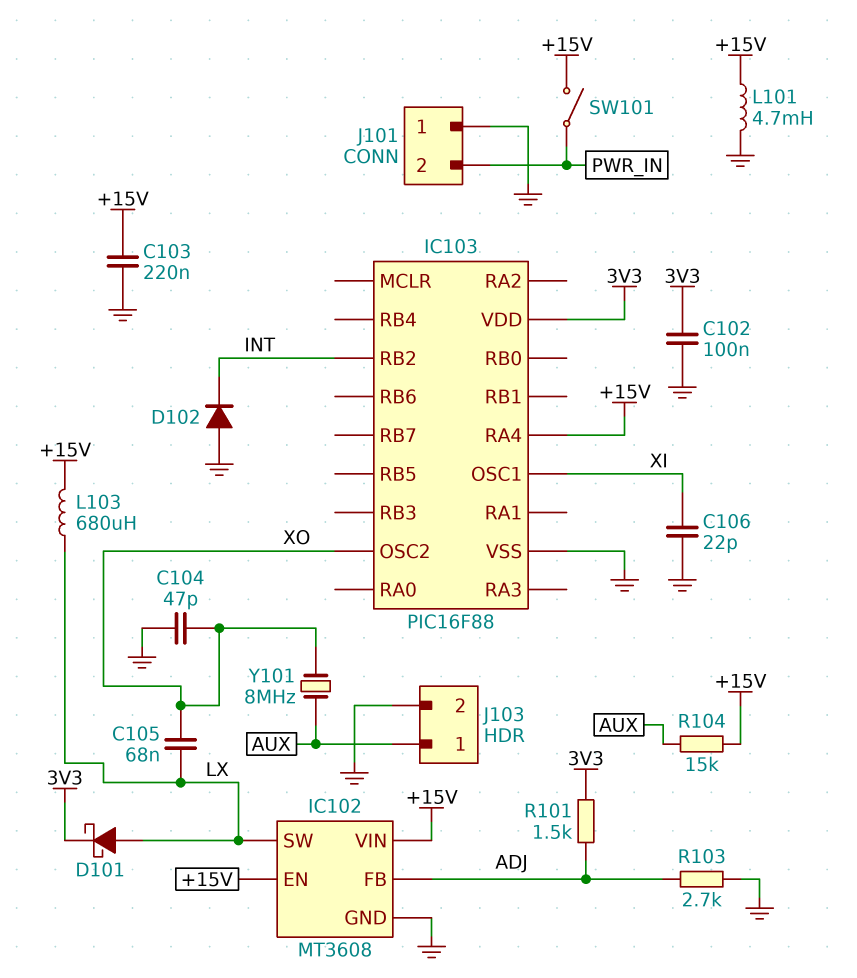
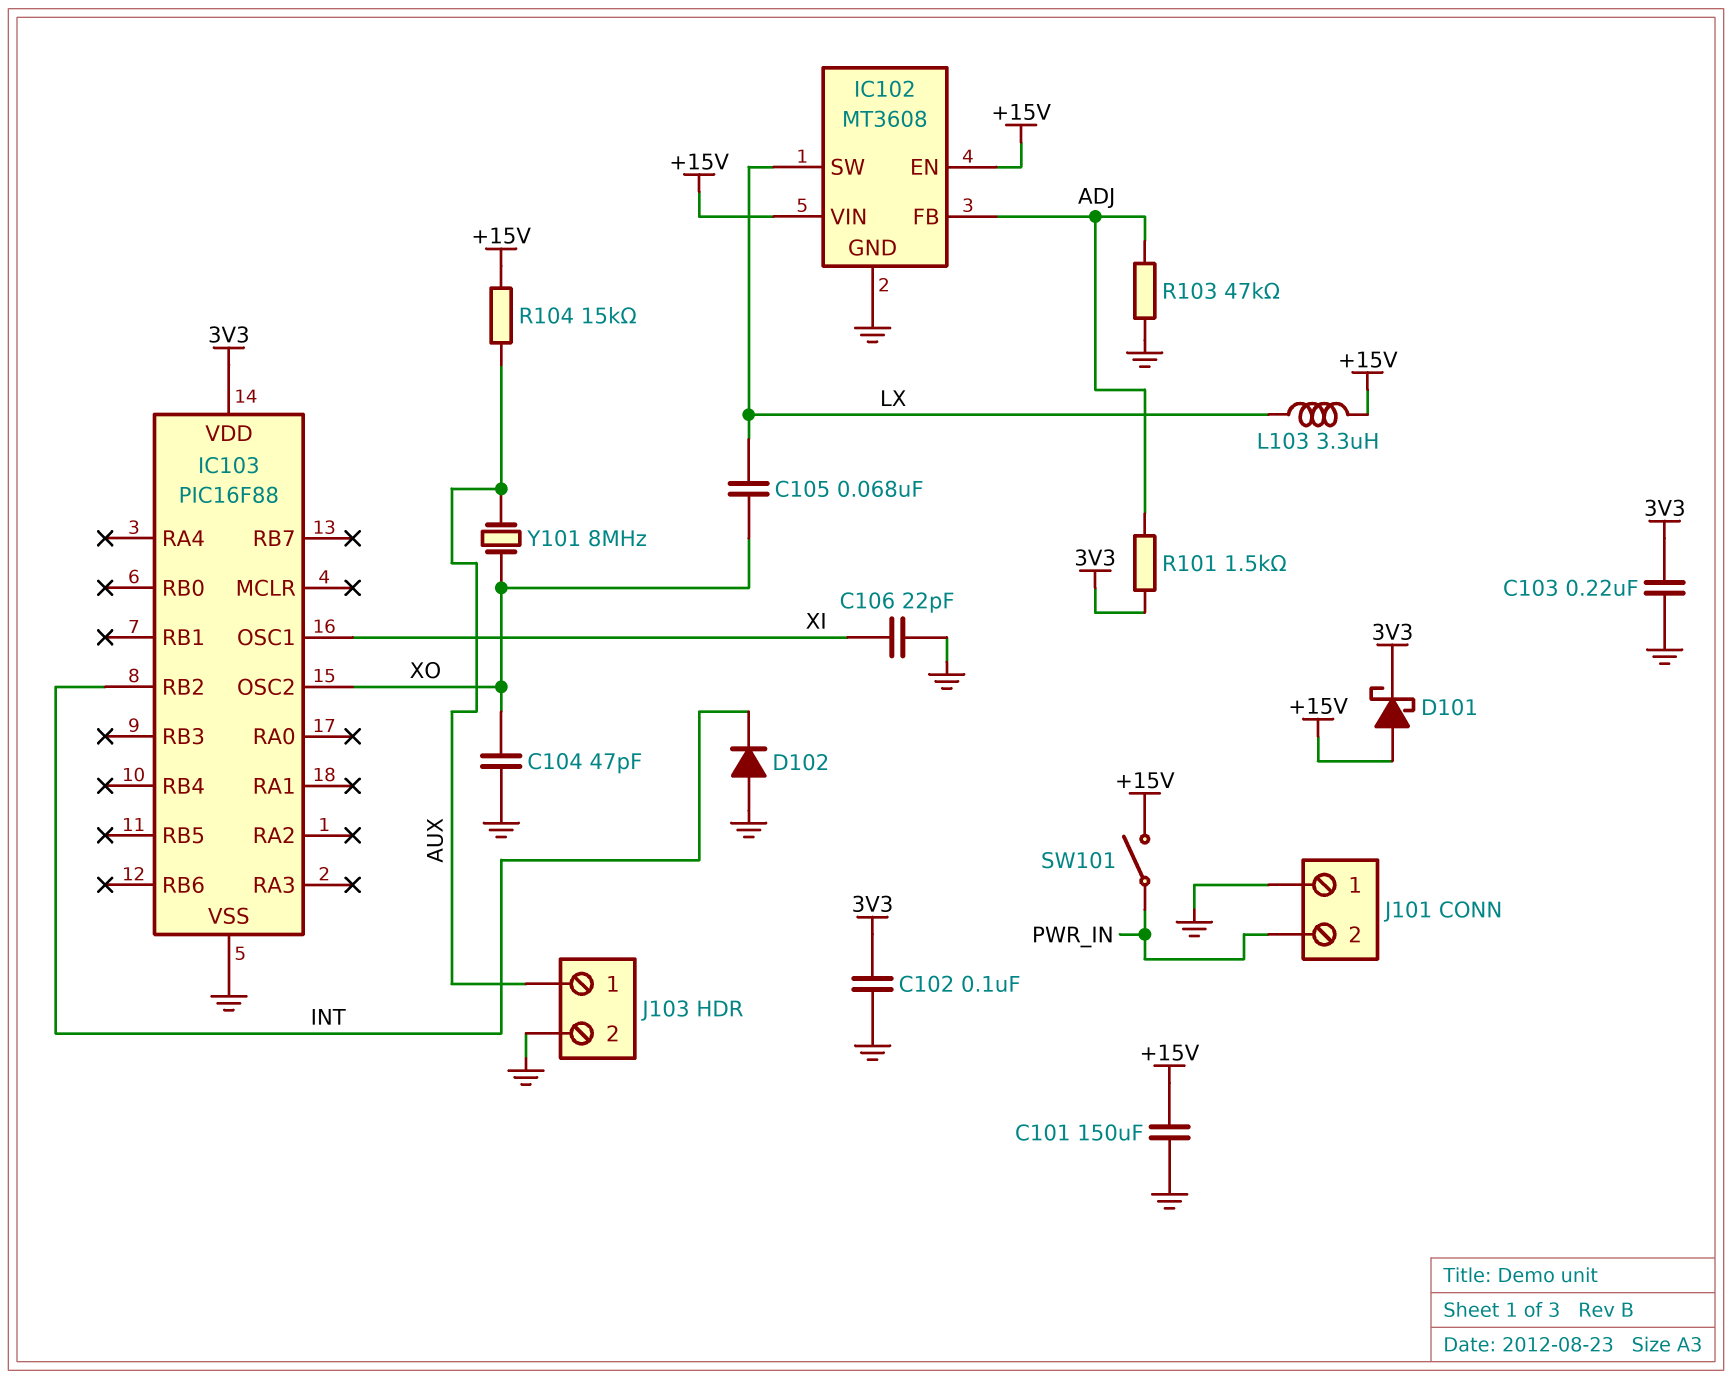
C101: none -> 150uF (+15V, GND)
C103: 220nF (+15V, GND) -> 220nF (3V3, GND)
D101: schottky (A LX, K 3V3) -> schottky (A +15V, K 3V3)
IC103 pin RA4: +15V -> none
L101: 4.7mH (+15V, GND) -> none
L103: 680uH (+15V, LX) -> 3.3uH (+15V, LX)
R103: 2.7k (ADJ, GND) -> 47k (ADJ, GND)

